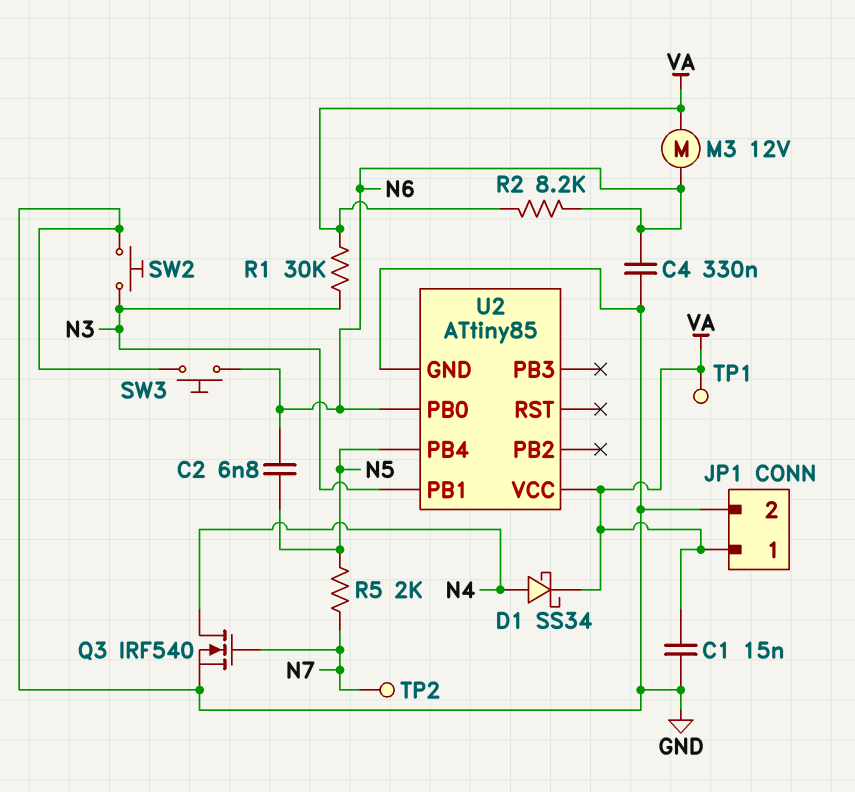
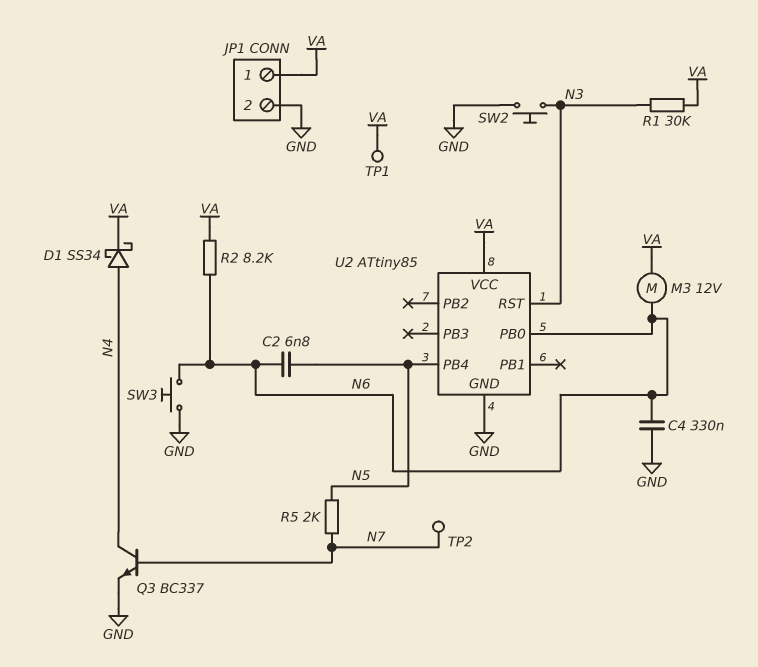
C1: 15nF (GND, VA) -> none
Q3: NMOS IRF540 (G N7, D N4, S GND) -> NPN BC337 (B N7, C N4, E GND)
U2 pin PB1: N3 -> none
U2 pin RST: none -> N3

